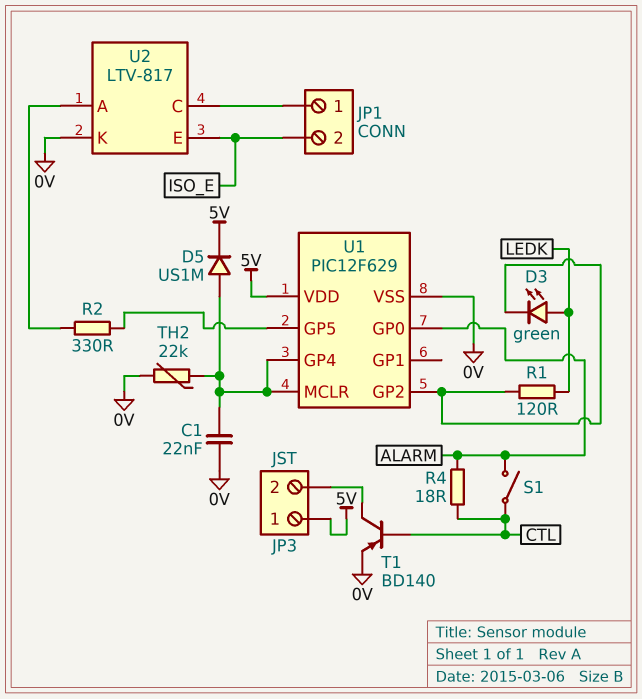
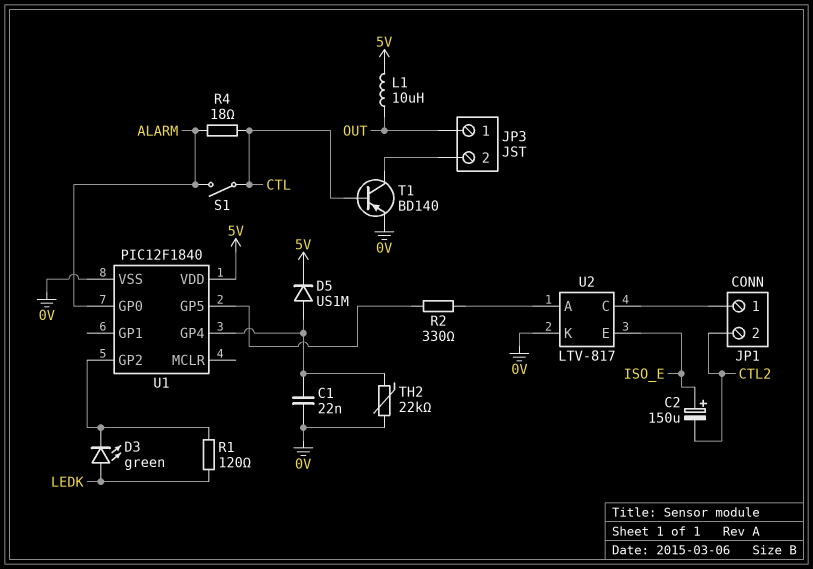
C2: none -> 150uF (plus ISO_E, minus CTL2)
JP1 pin 2: ISO_E -> CTL2
JP3 pin 1: 5V -> OUT
L1: none -> 10uH (5V, OUT)
U1: PIC12F629 -> PIC12F1840
U1 pin MCLR: U1/GP4 -> none

